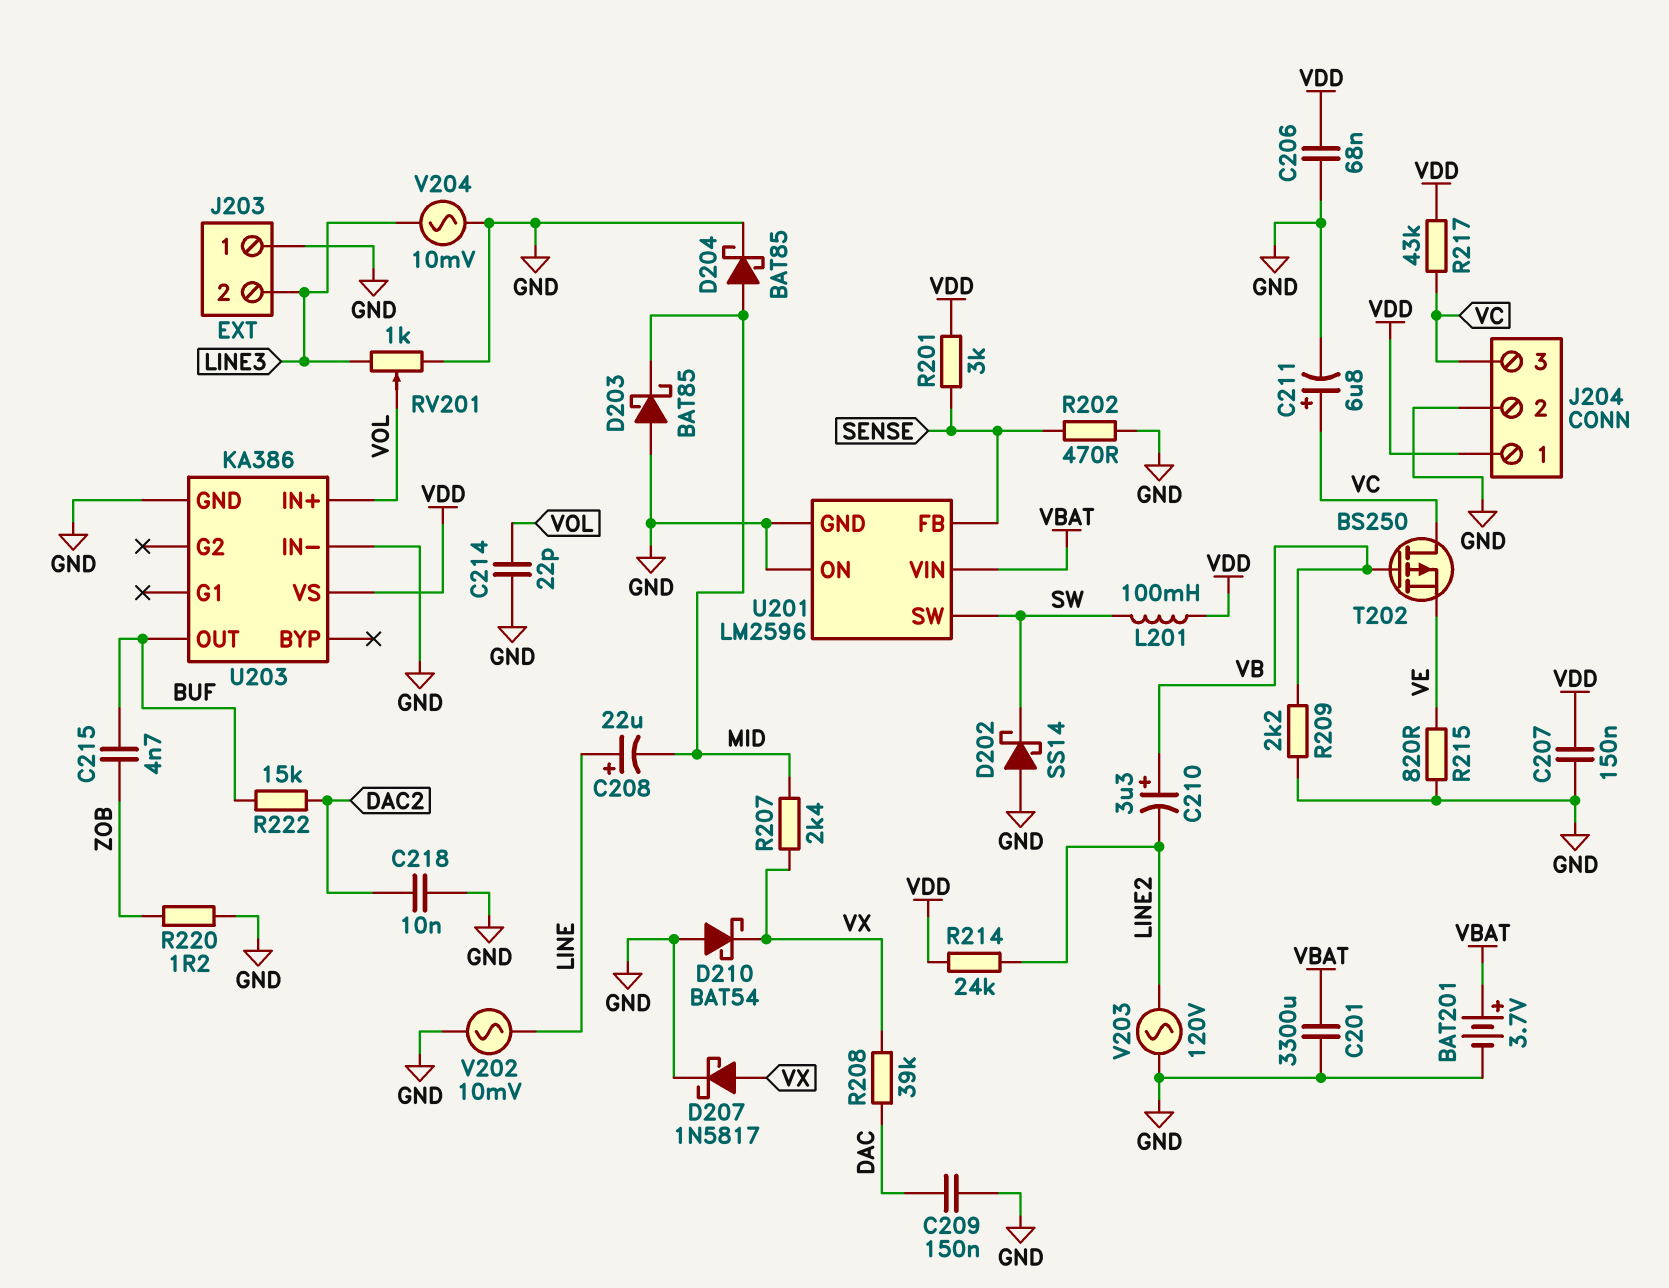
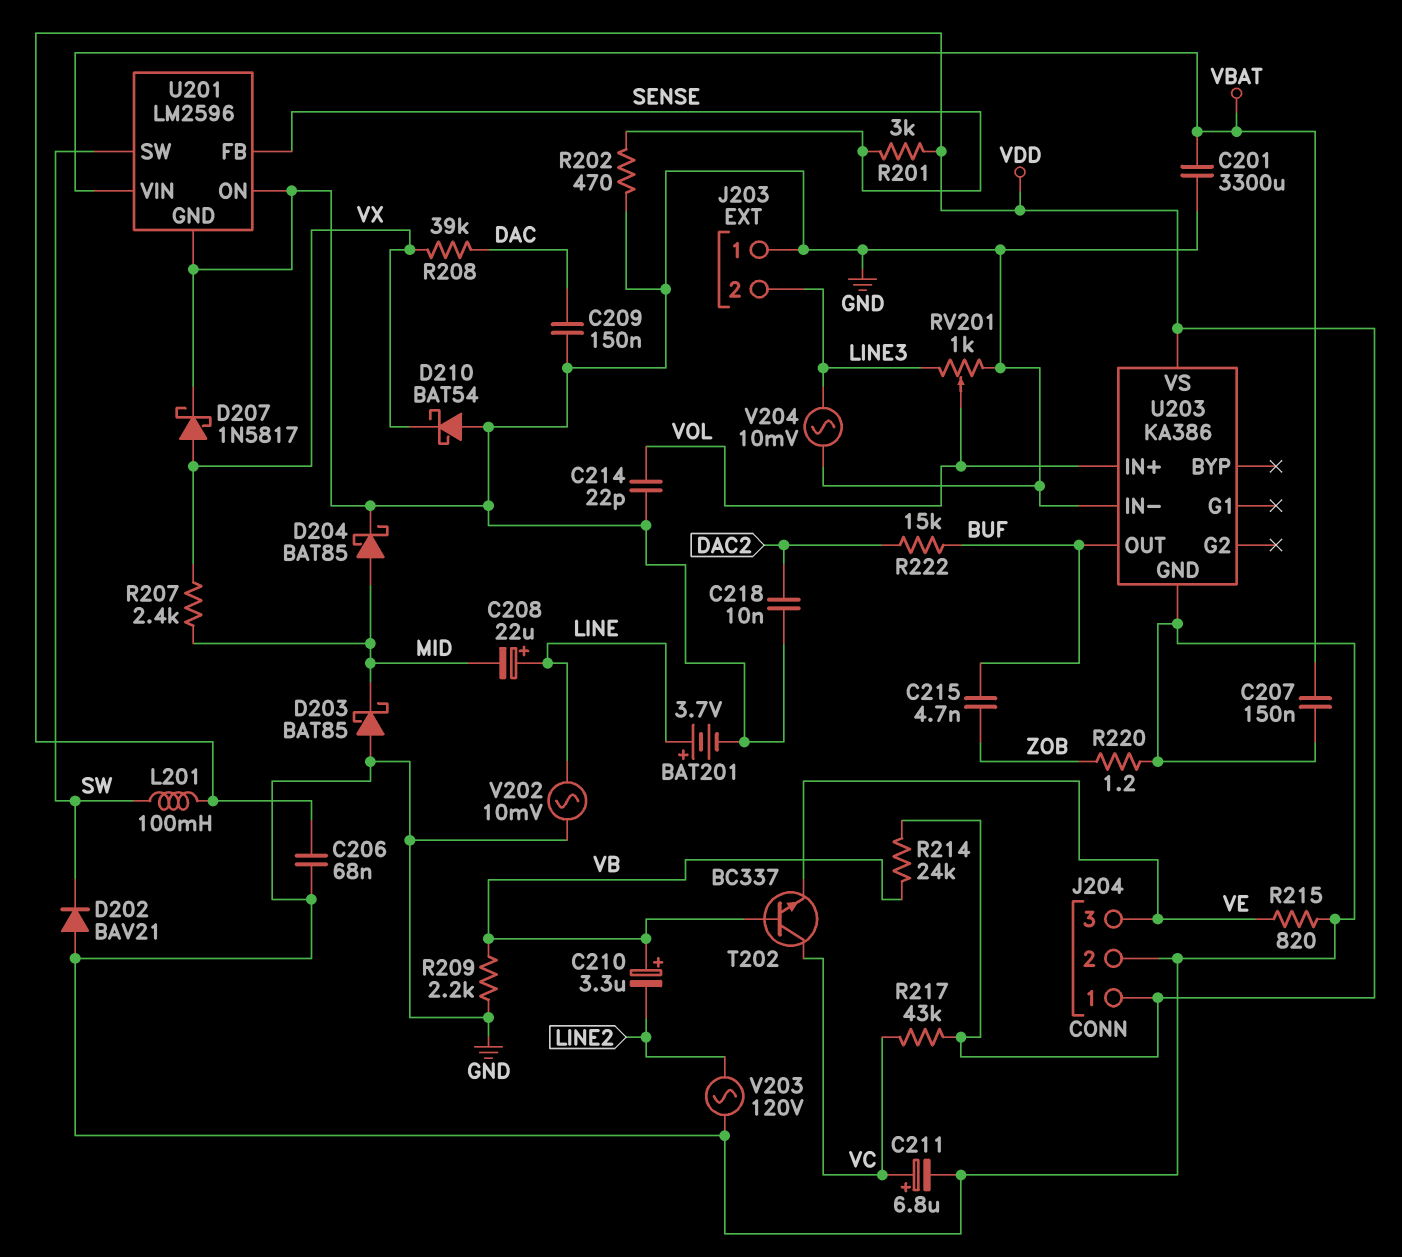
BAT201: 3.7V (plus VBAT, minus GND) -> 3.7V (plus LINE, minus GND)
C207: 150nF (GND, VDD) -> 150nF (GND, VBAT)
D202: schottky SS14 (A GND, K SW) -> diode BAV21 (A GND, K SW)
J204 pin 3: VC -> VE
R214: 24k (LINE2, VDD) -> 24k (VB, VDD)
T202: PMOS BS250 (G VB, D VC, S VE) -> NPN BC337 (B VB, C VC, E VE)

